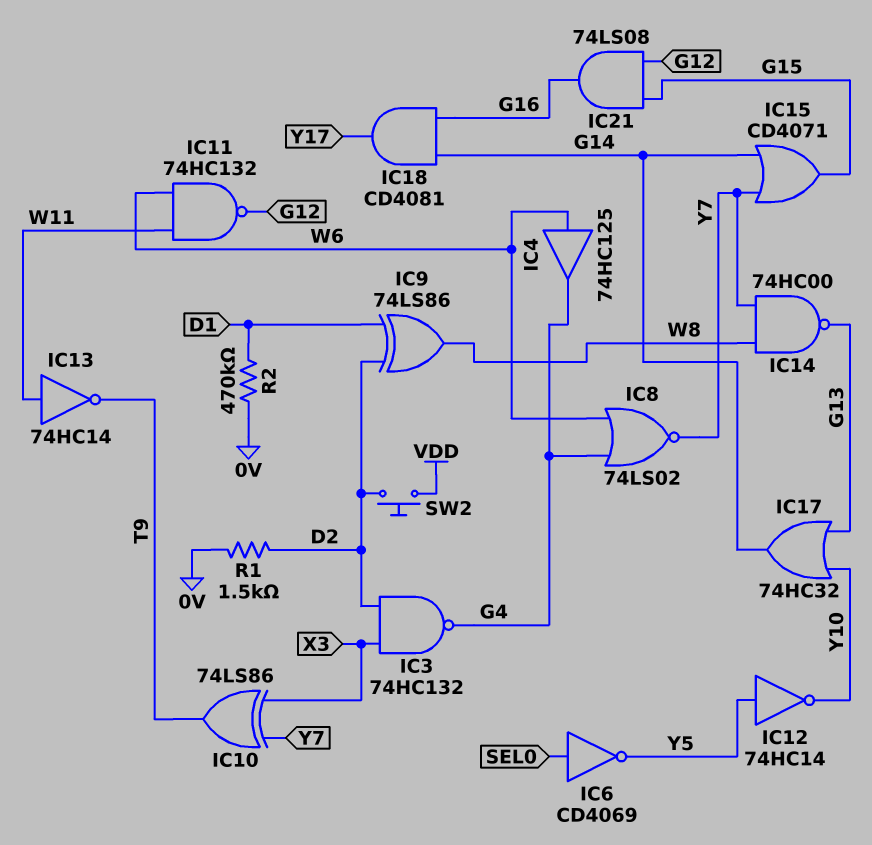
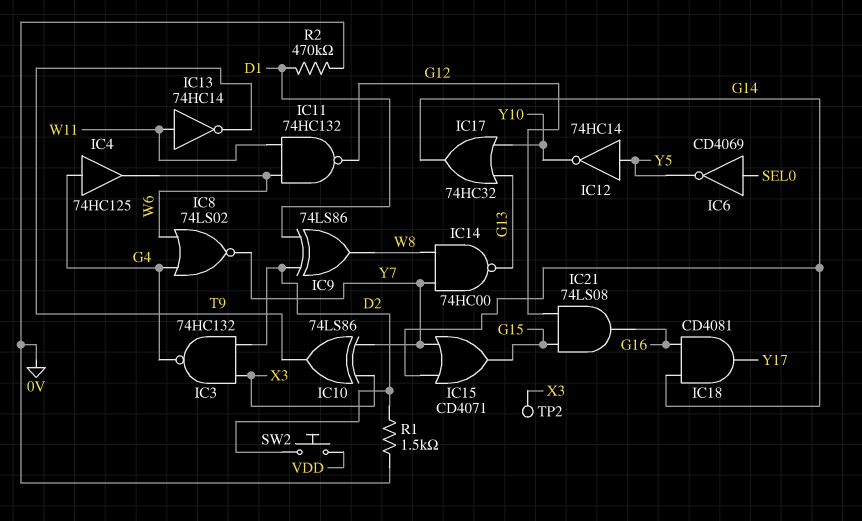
IC4: buffer 74HC125 (in W6, out G4) -> buffer 74HC125 (in G4, out W6)
TP2: none -> test point (X3)

